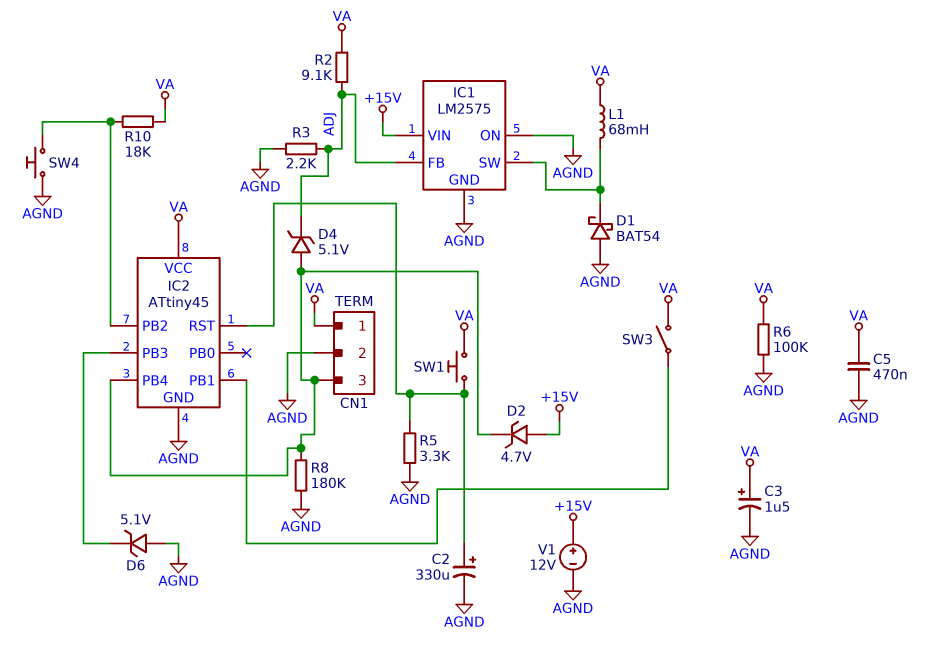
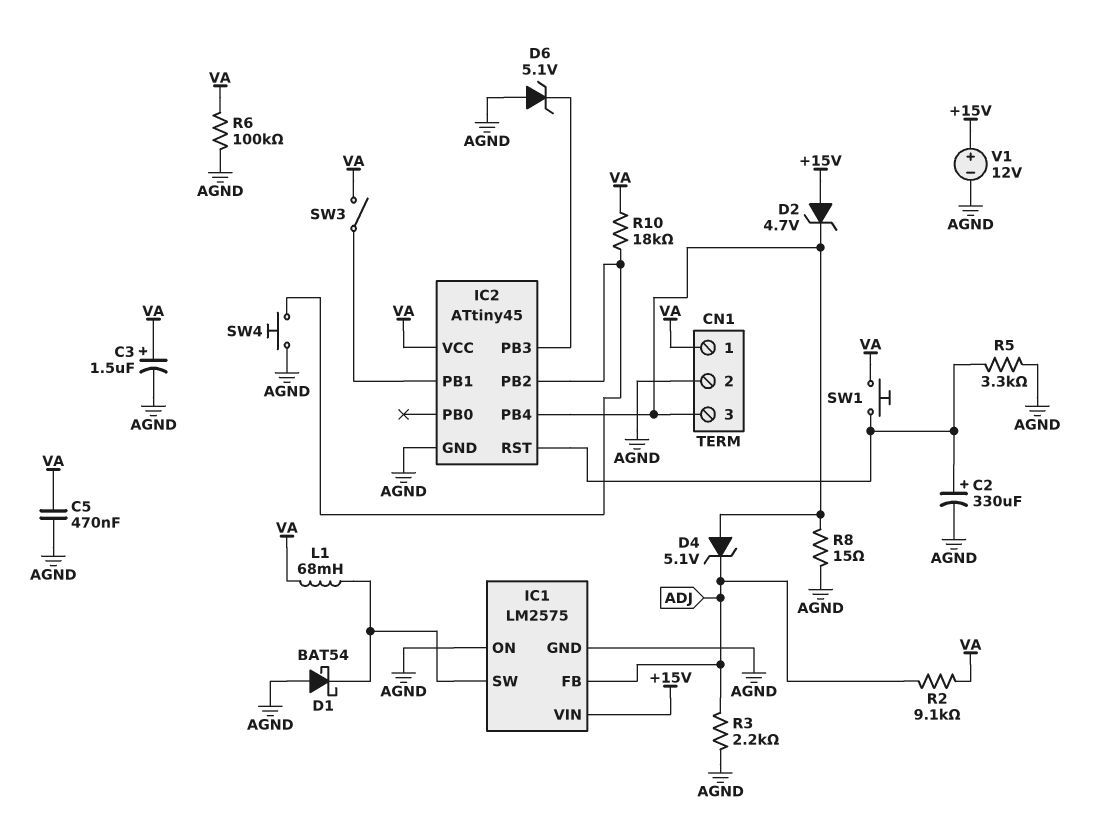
R8: 180k (AGND, CN1/3) -> 15 (AGND, CN1/3)

